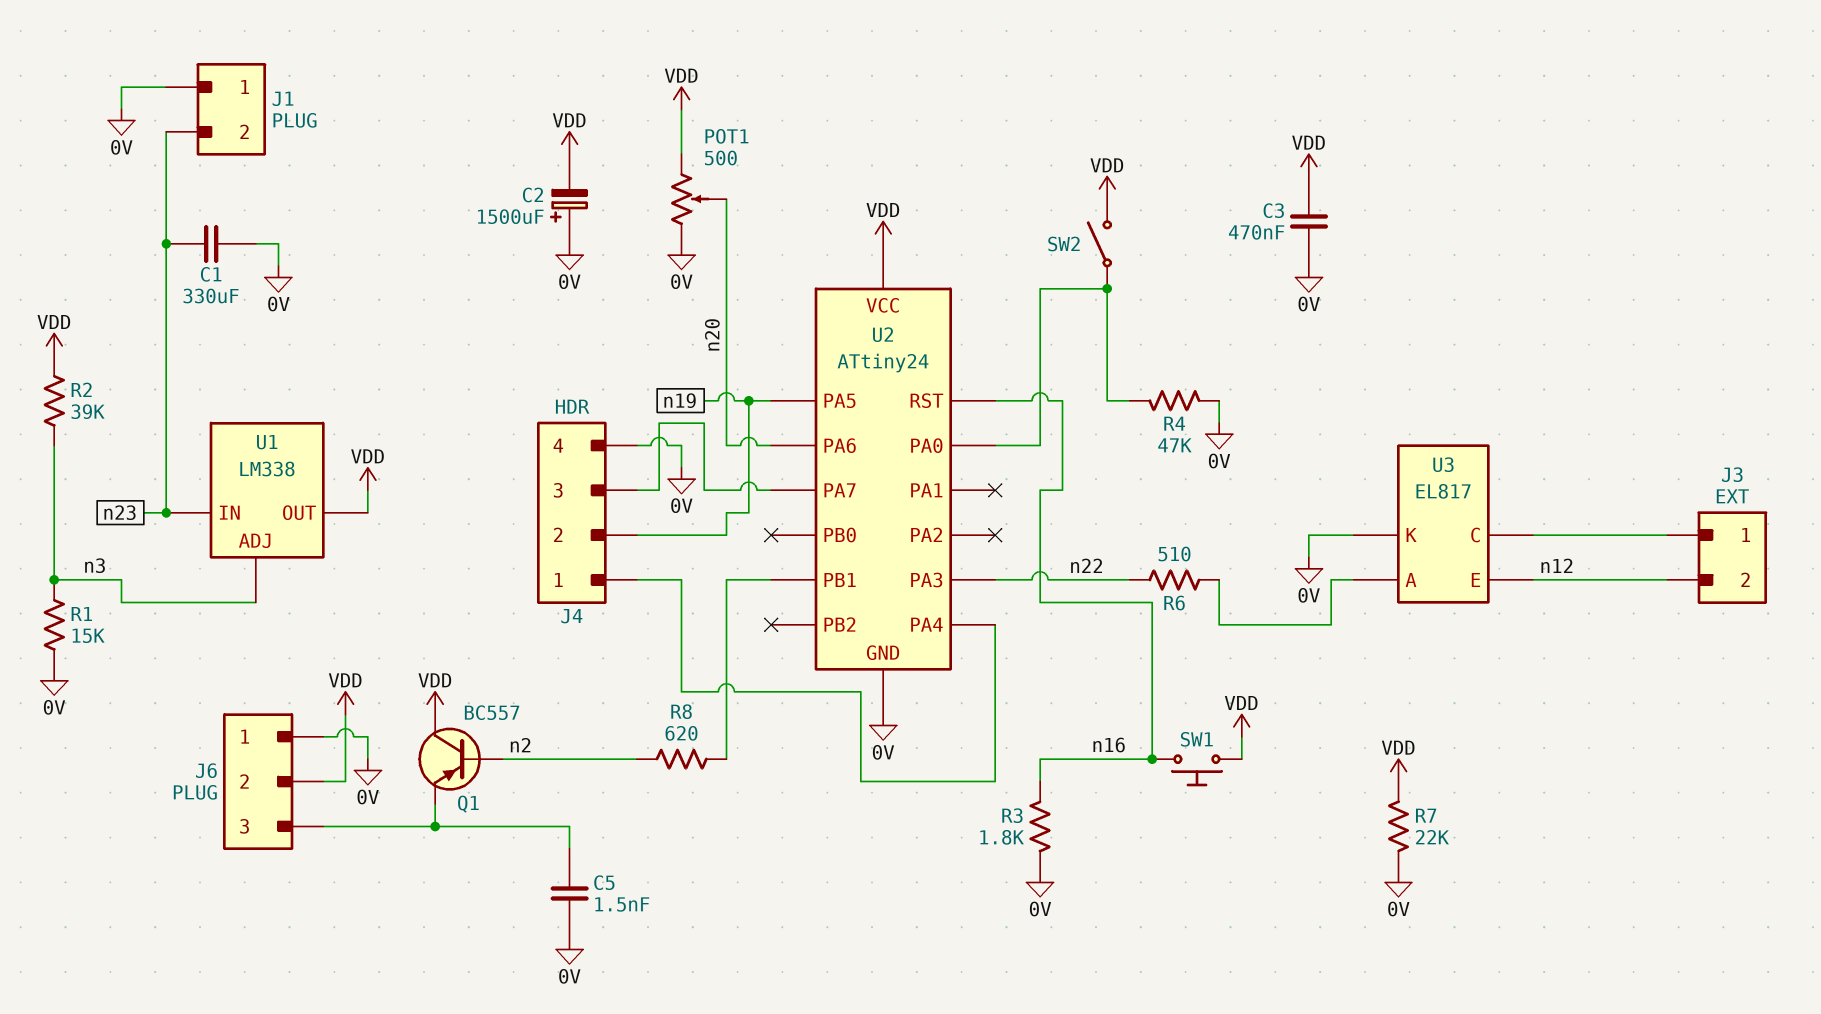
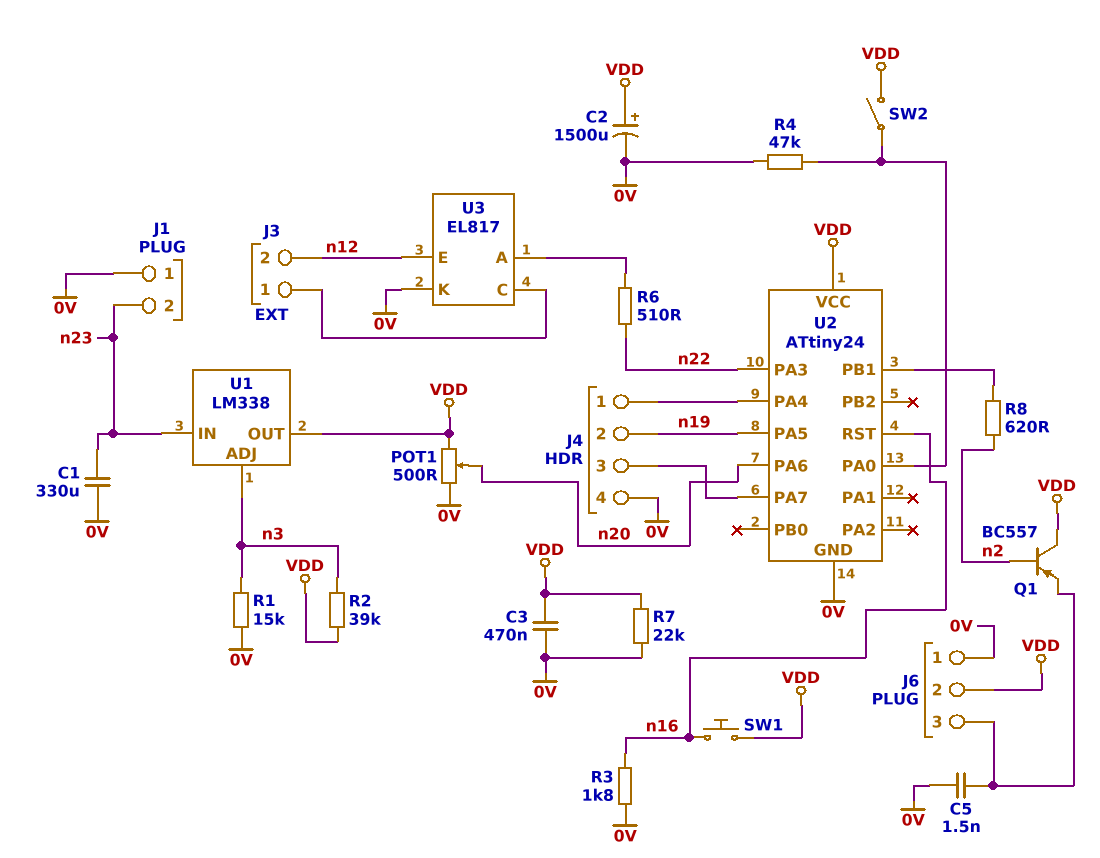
C2: 1500uF (plus 0V, minus VDD) -> 1500uF (plus VDD, minus 0V)

